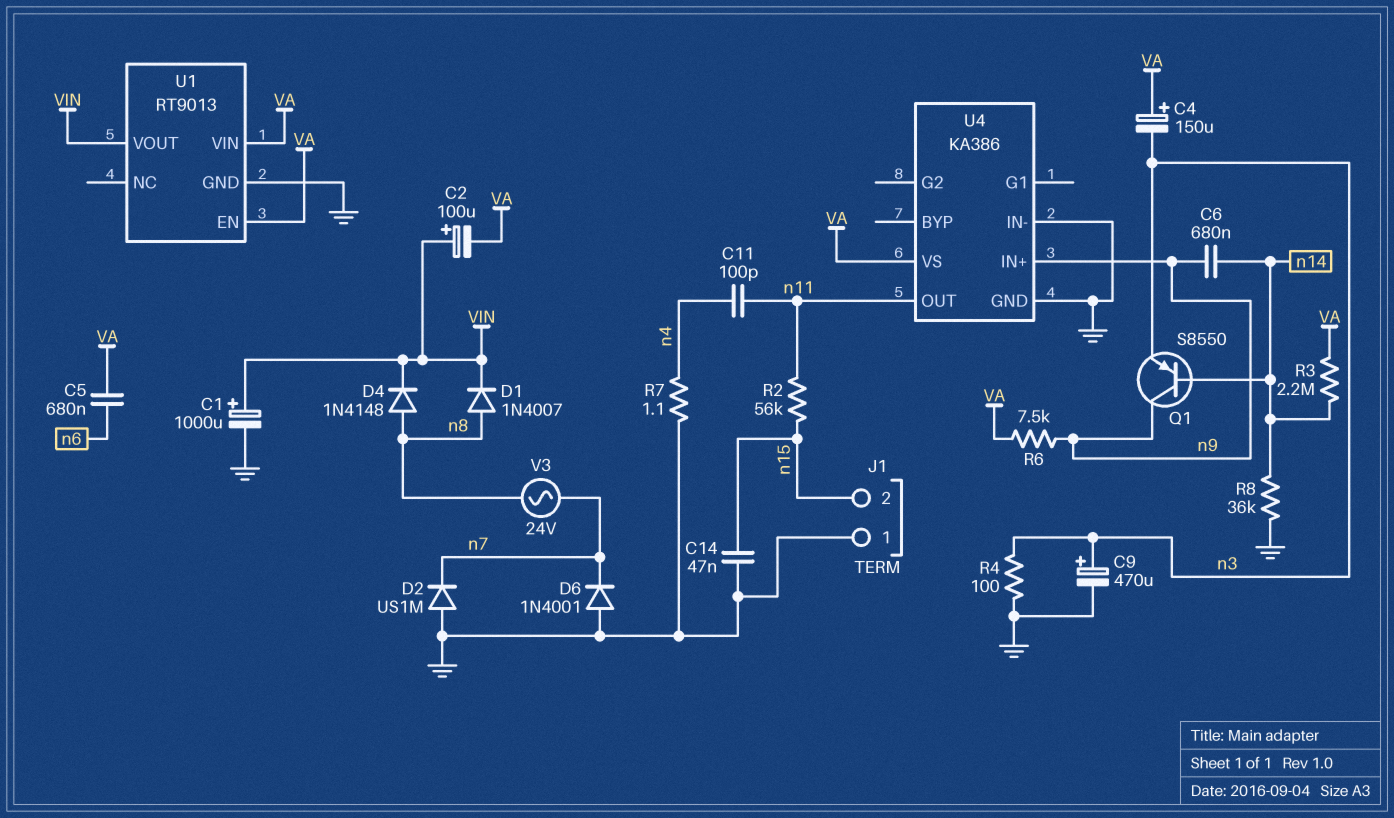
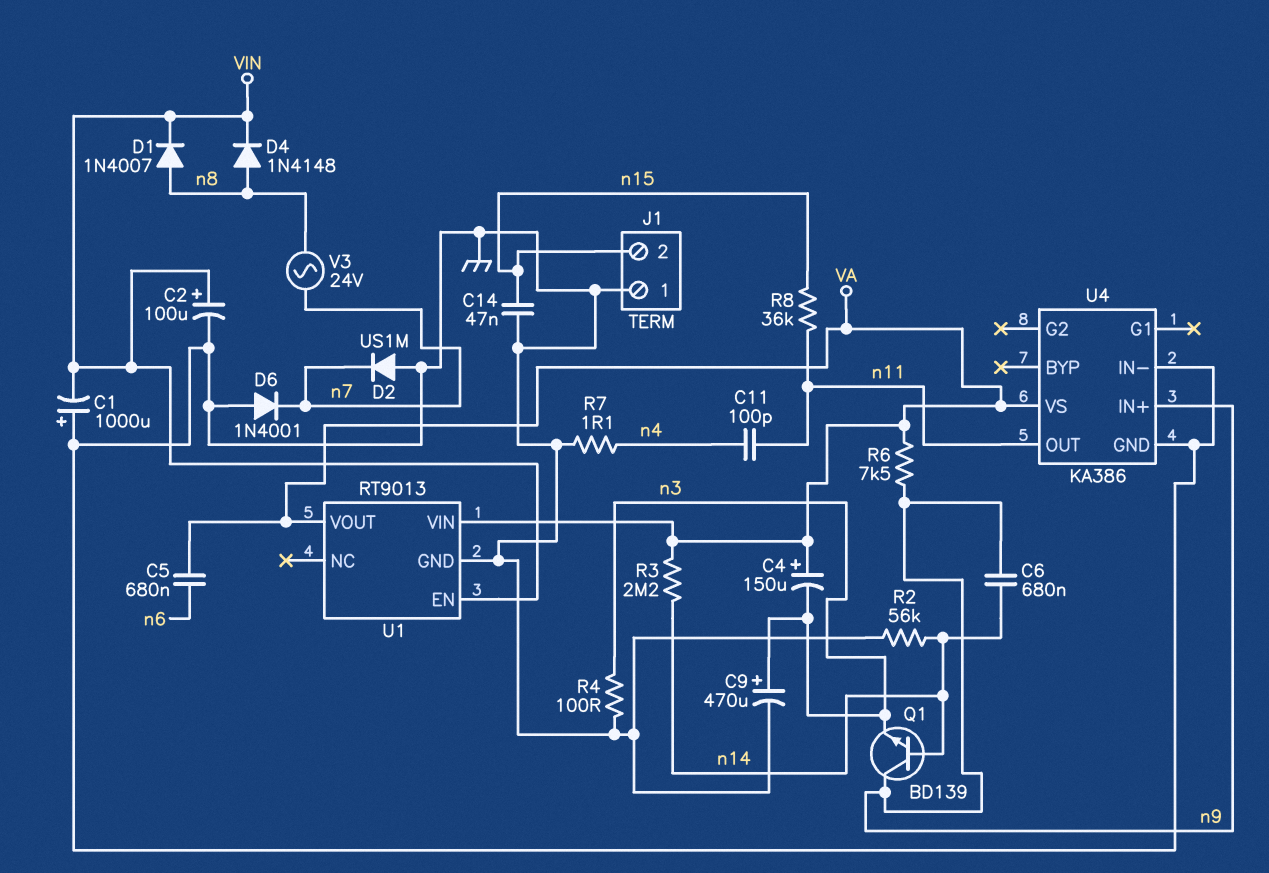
C1: 1000uF (plus VIN, minus GND) -> 1000uF (plus GND, minus VIN)
C2: 100uF (plus VIN, minus VA) -> 100uF (plus VIN, minus GND)
Q1: PNP S8550 (B n14, C n9, E n3) -> NPN BD139 (B n14, C n9, E n3)
R2: 56k (n11, n15) -> 56k (GND, n14)
R8: 36k (GND, n14) -> 36k (n11, n15)
U1 pin EN: VA -> VIN
U1 pin VOUT: VIN -> VA

